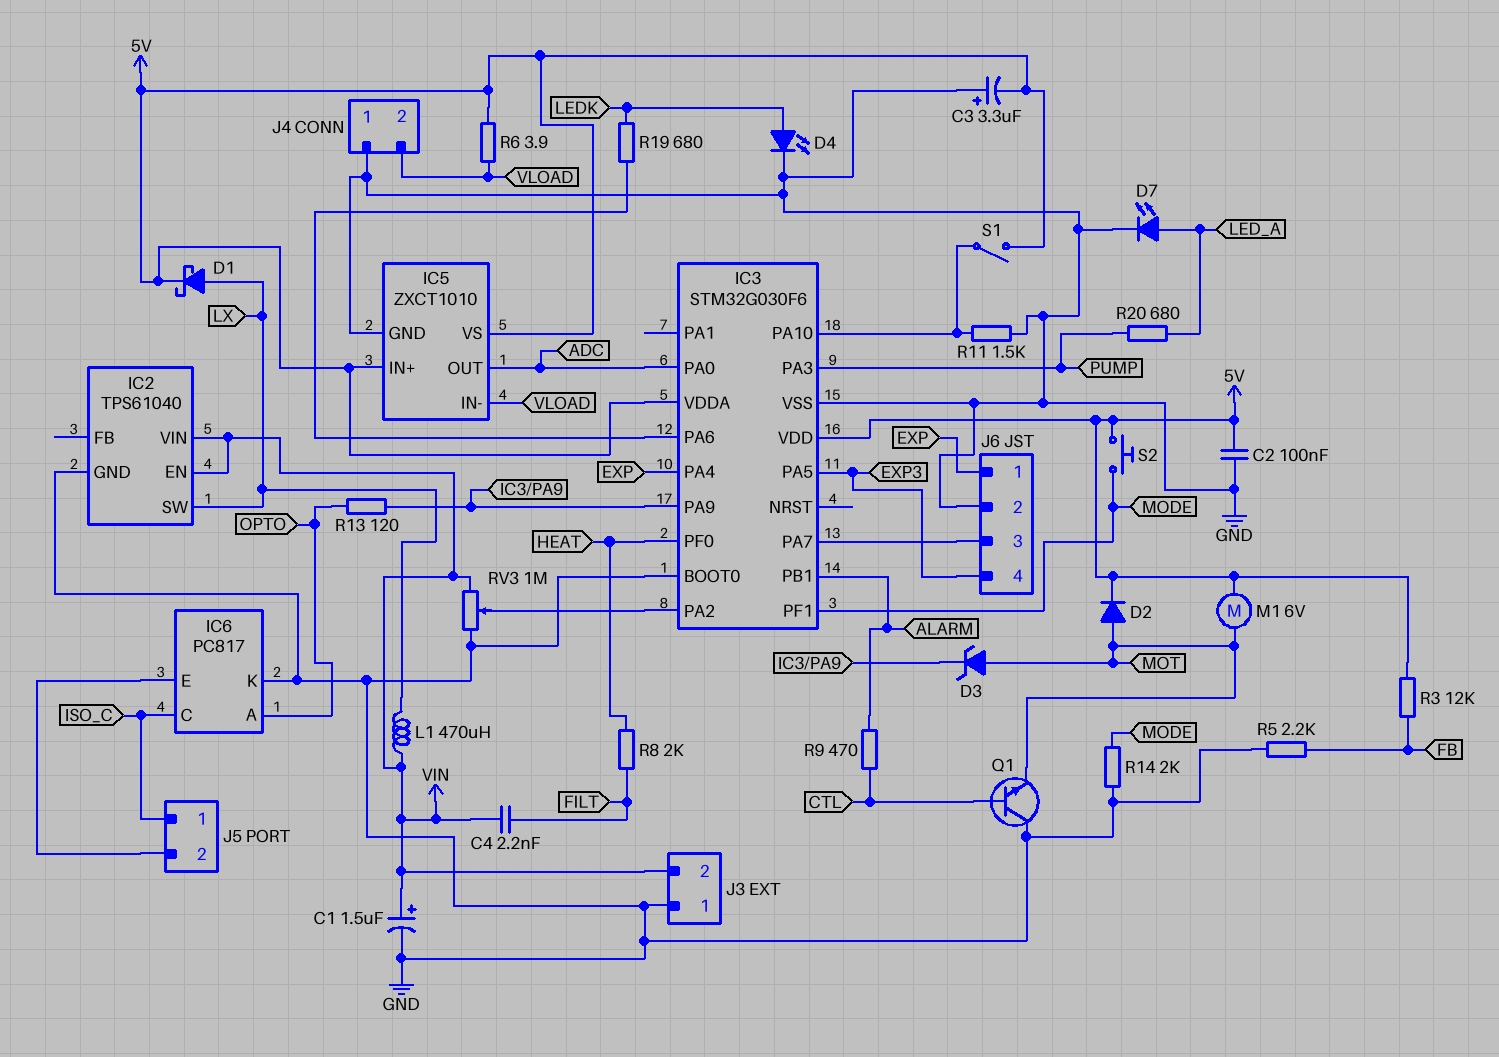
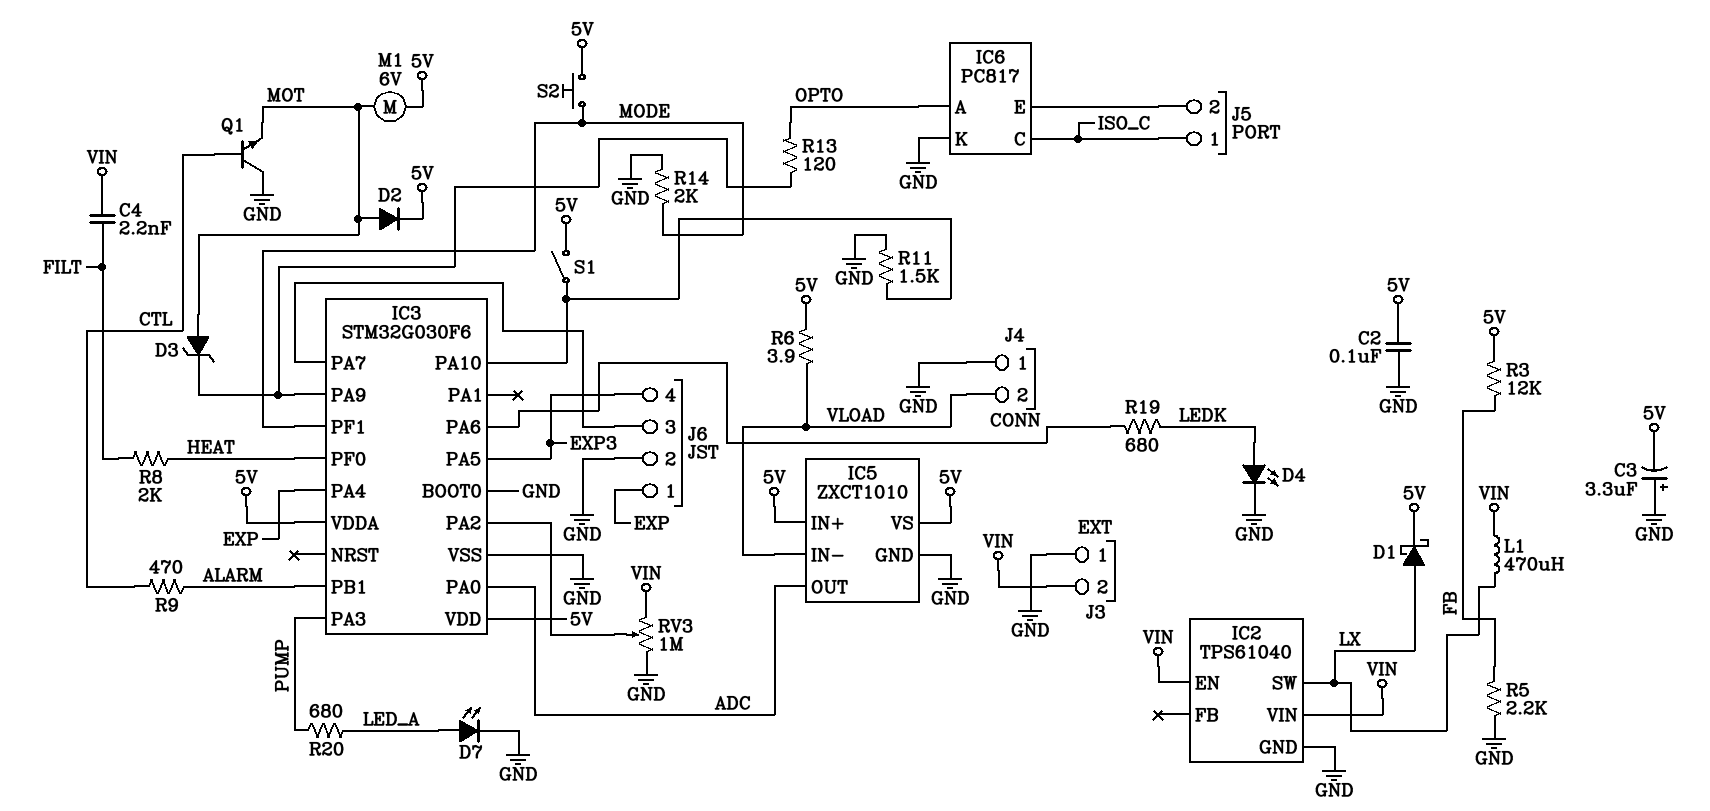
C1: 1.5uF (plus VIN, minus GND) -> none

